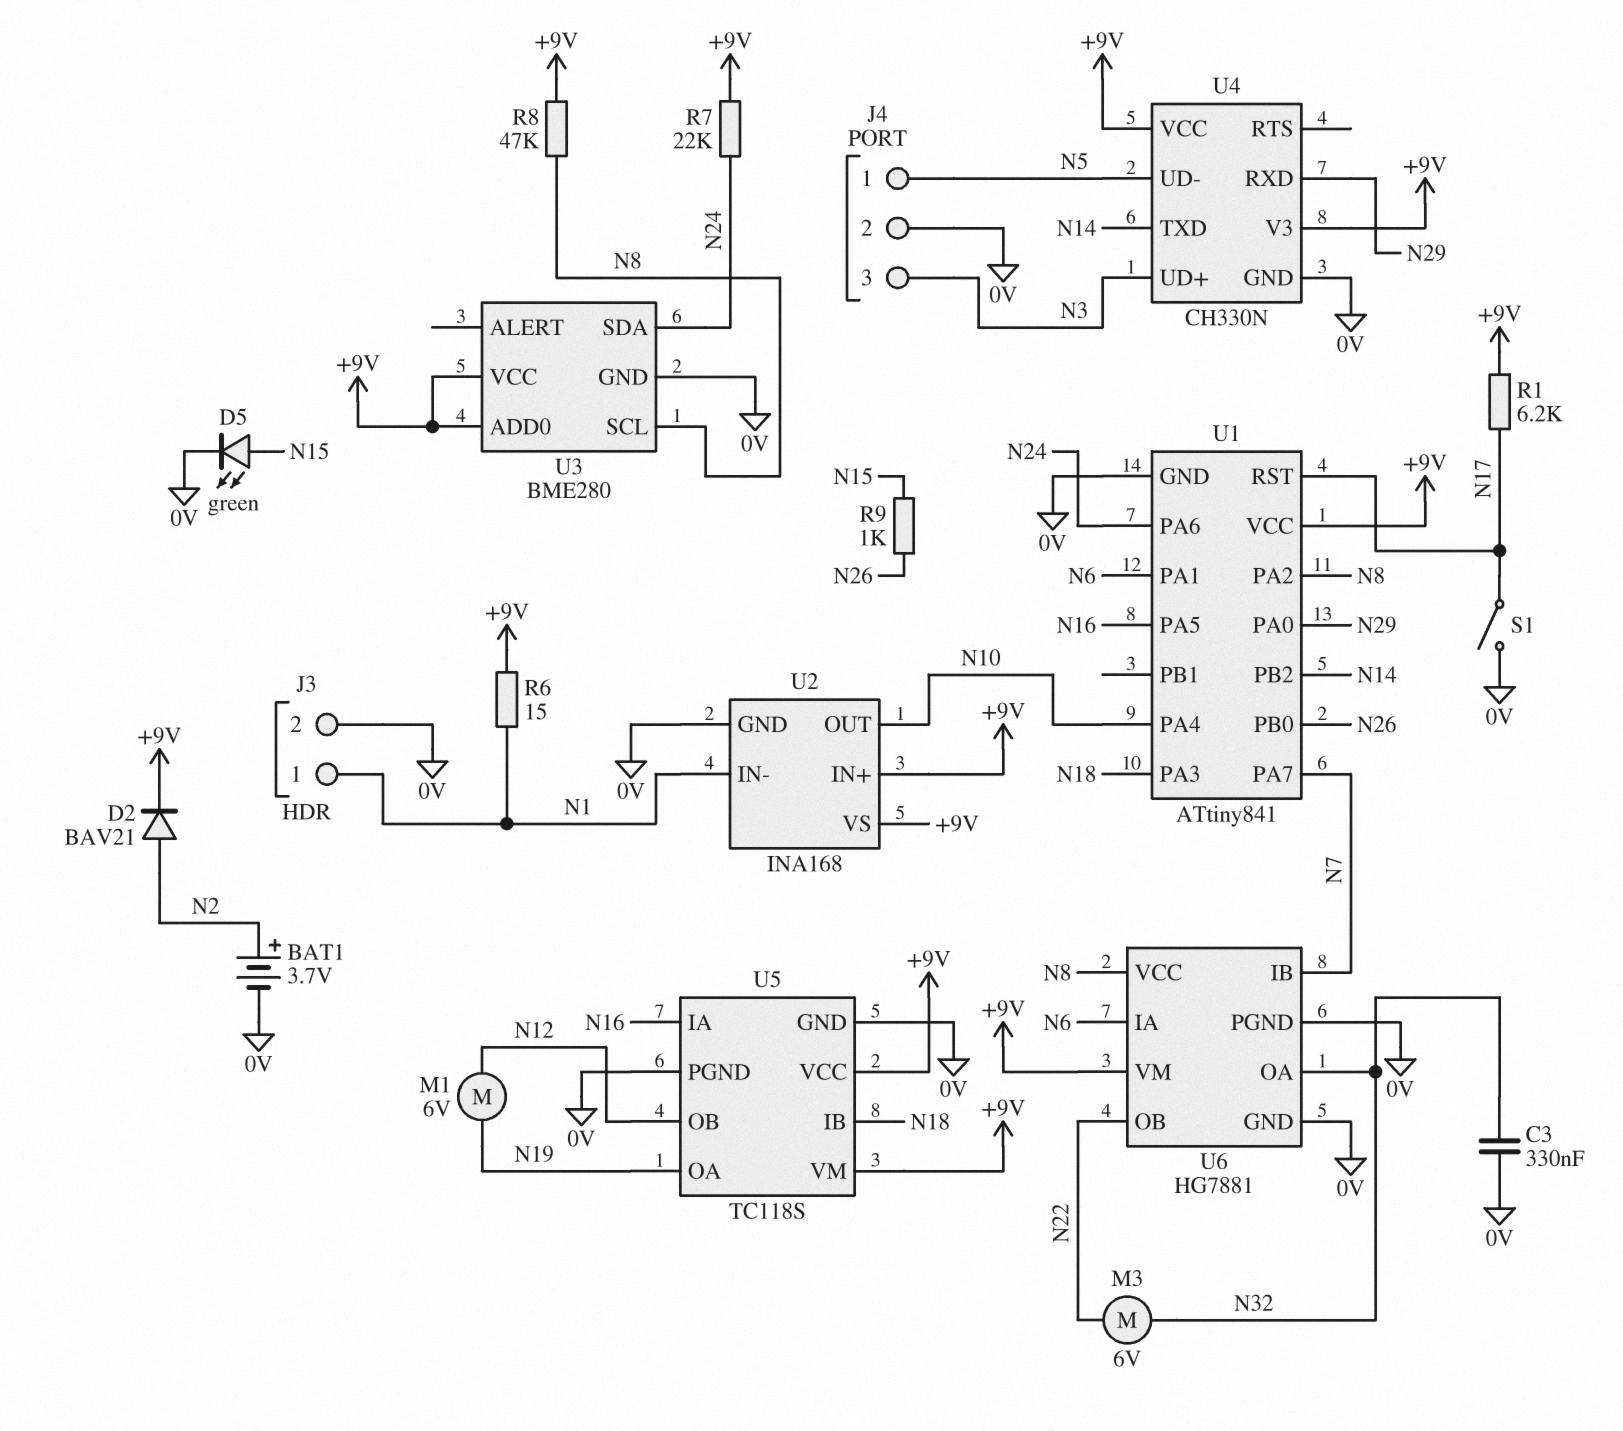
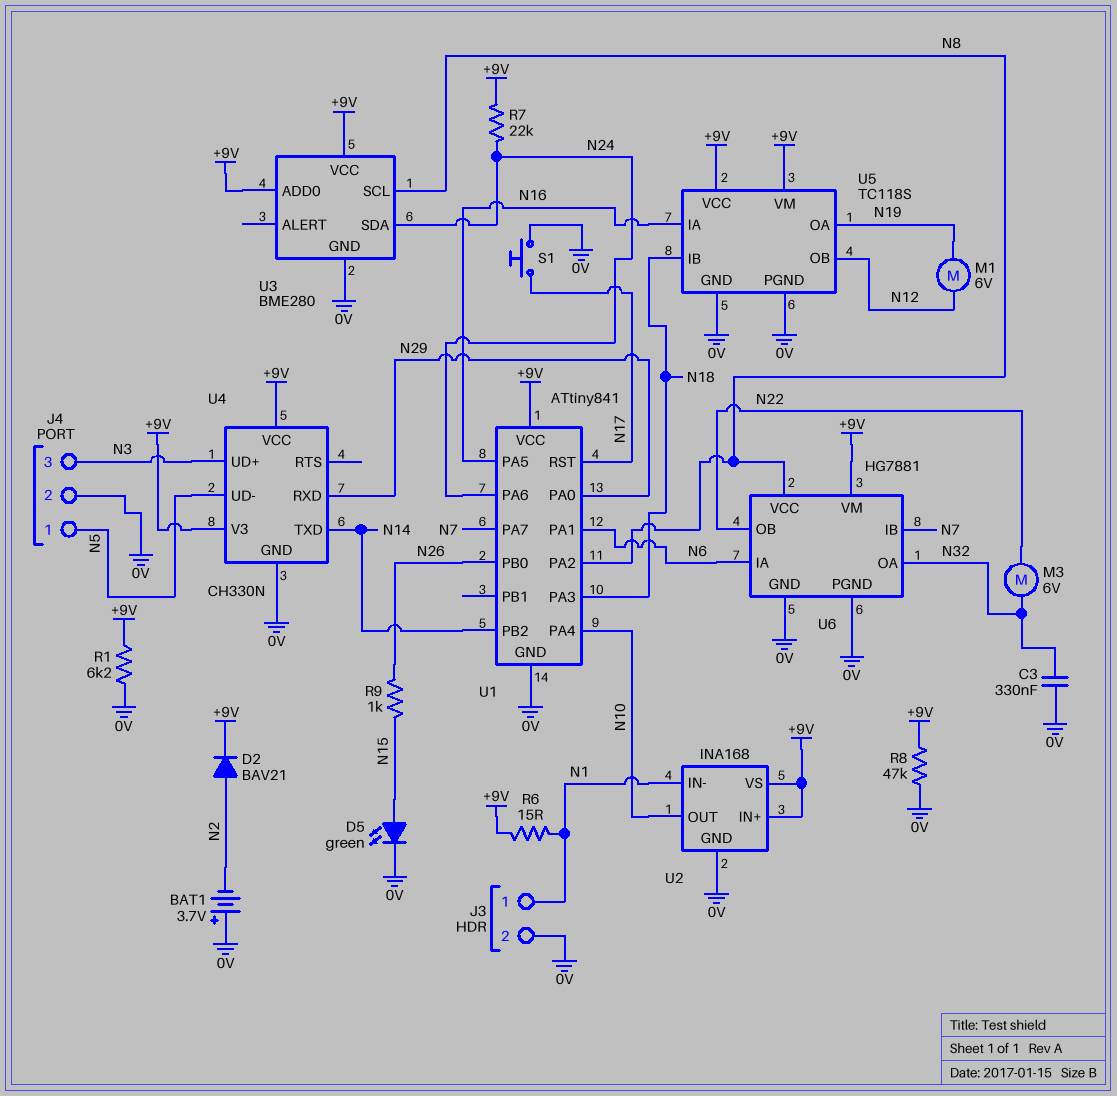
BAT1: 3.7V (plus N2, minus 0V) -> 3.7V (plus 0V, minus N2)
R1: 6.2k (+9V, N17) -> 6.2k (+9V, 0V)
R8: 47k (+9V, N8) -> 47k (+9V, 0V)
S1: switch (0V, N17) -> button (0V, N17)

